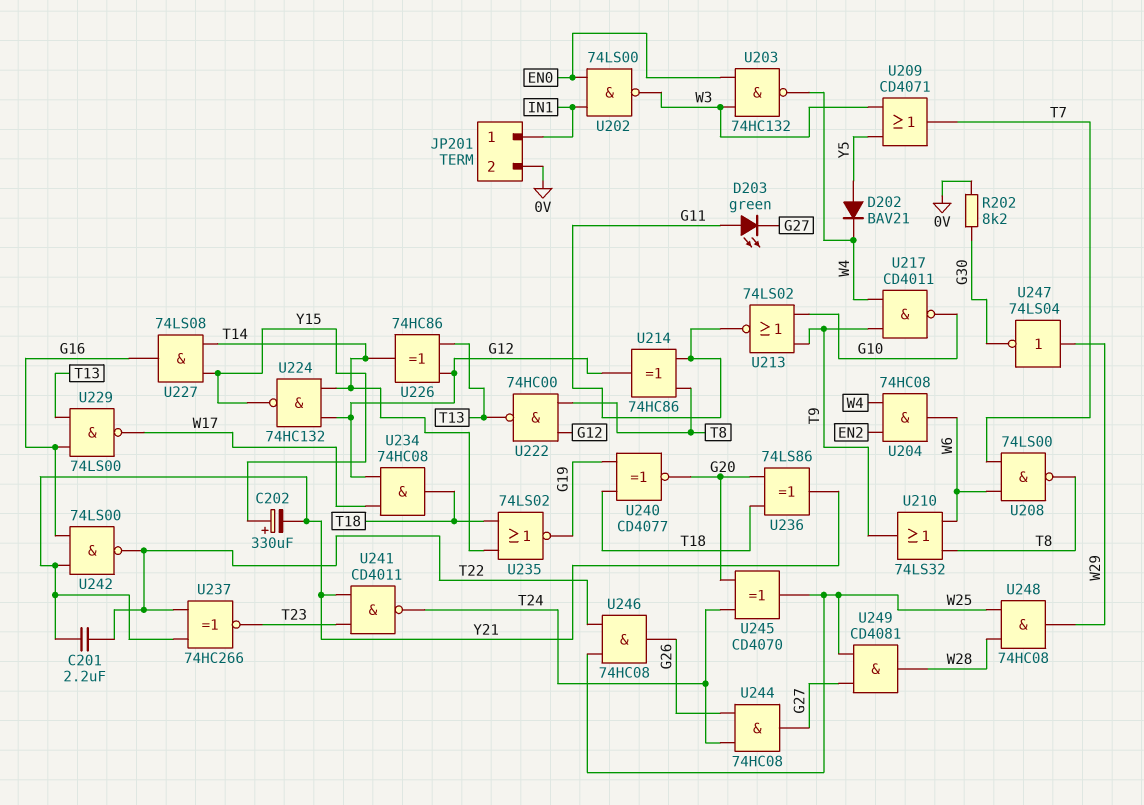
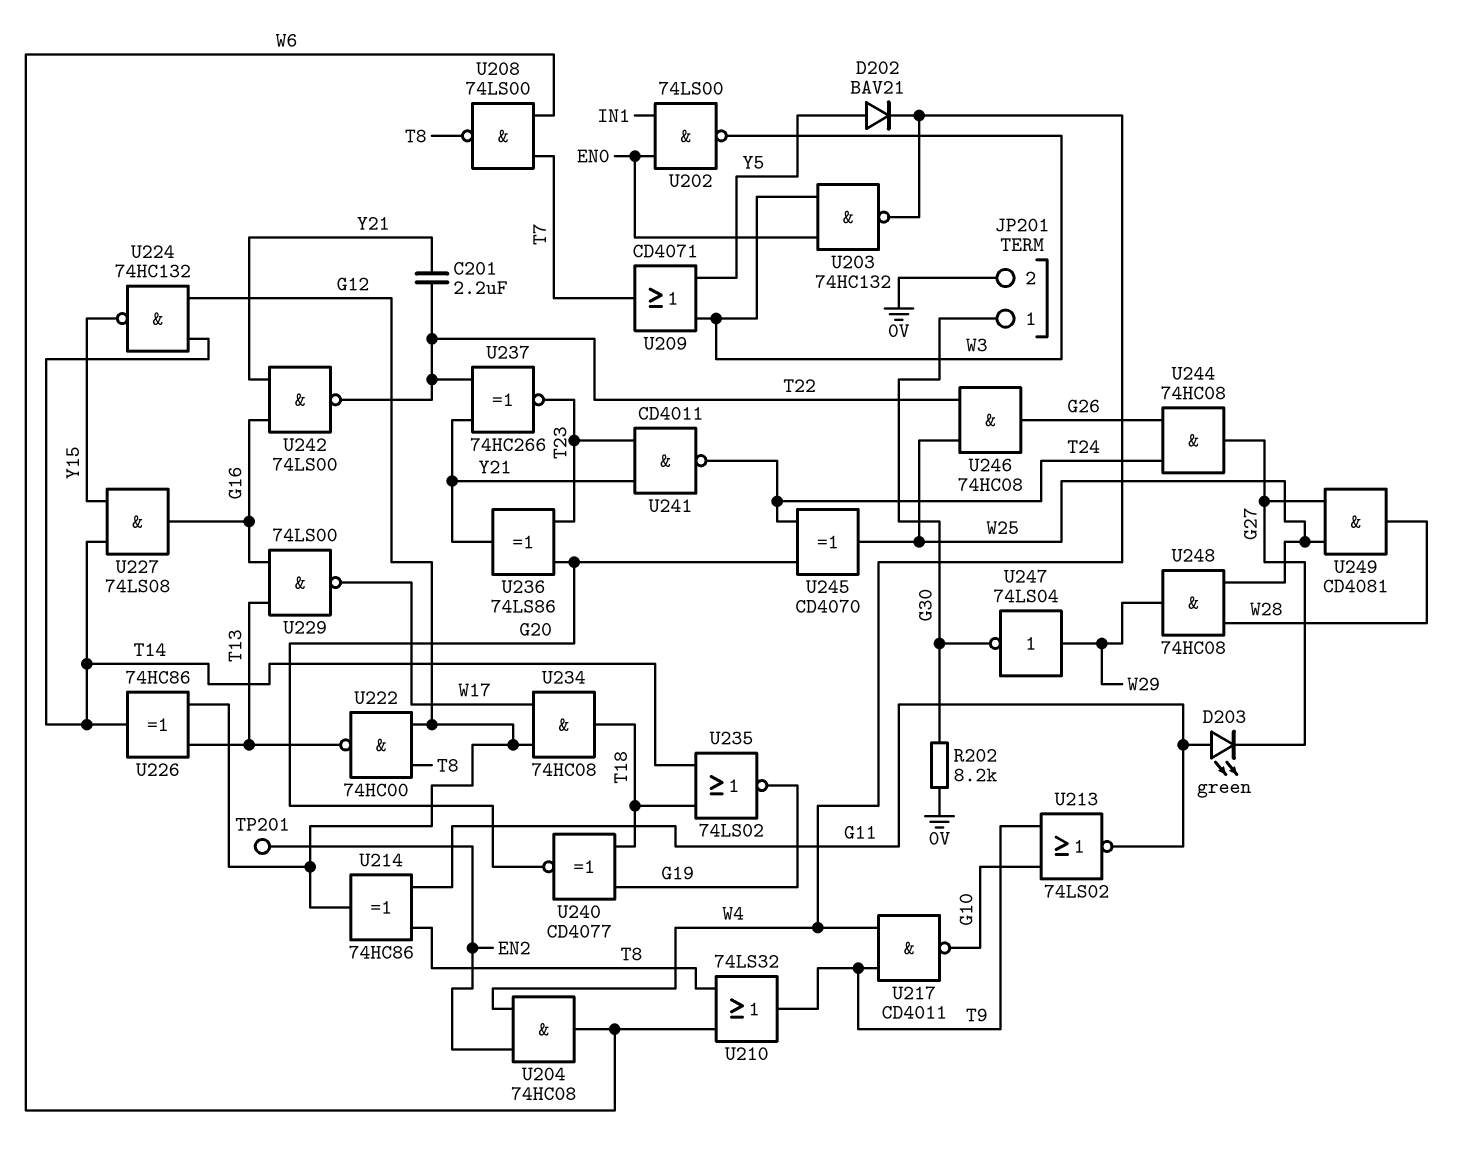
C202: 330uF (plus Y15, minus Y21) -> none
JP201 pin 1: IN1 -> G30
TP201: none -> test point (EN2)
U236: XOR 74LS86 (in G20, in T18, out Y21) -> XOR 74LS86 (in G20, in T23, out Y21)

